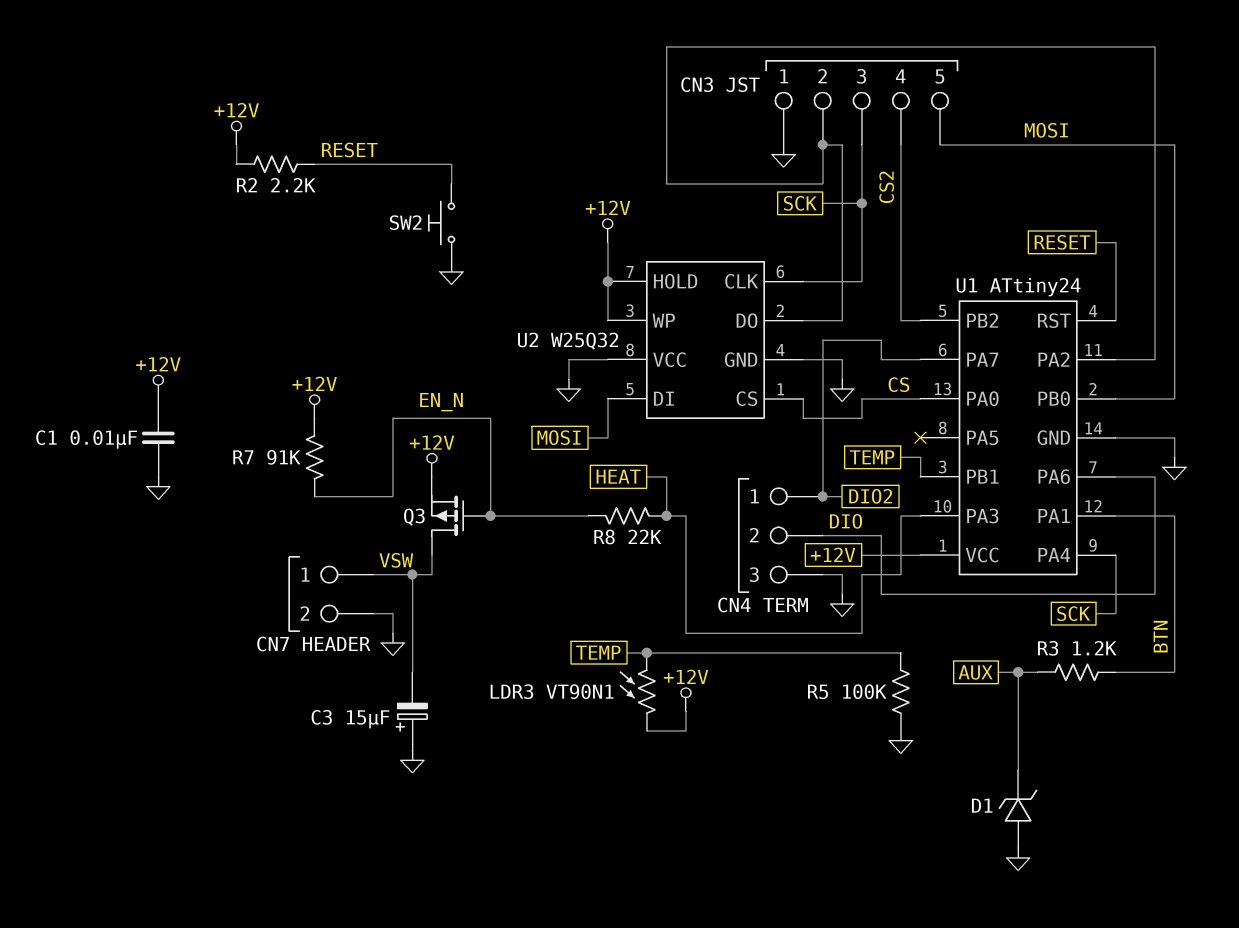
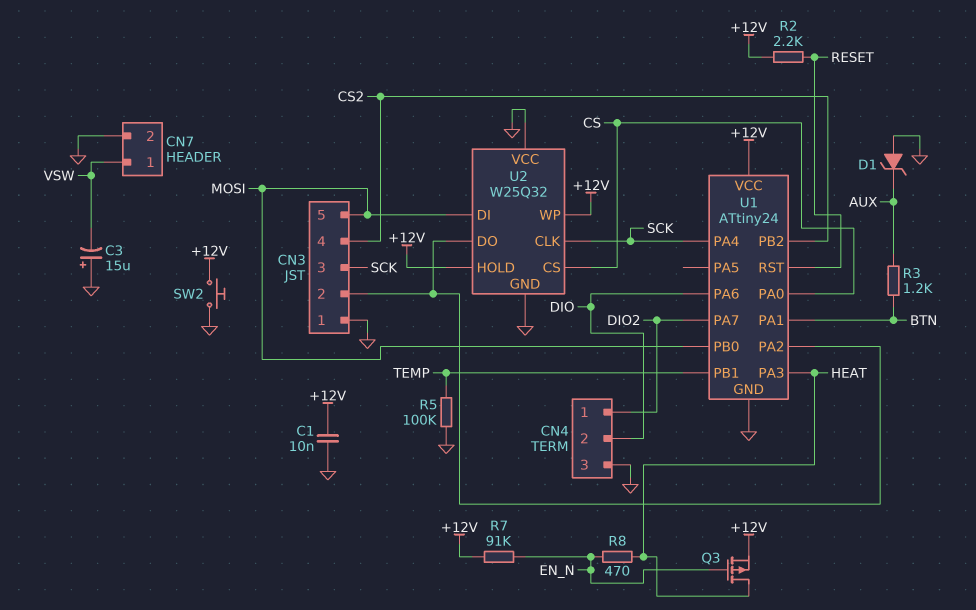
LDR3: VT90N1 (+12V, TEMP) -> none
Q3: PMOS (G EN_N, D VSW, S +12V) -> PMOS (G EN_N, D HEAT, S +12V)
R8: 22k (EN_N, HEAT) -> 470 (EN_N, HEAT)
SW2: button (GND, RESET) -> button (+12V, GND)

